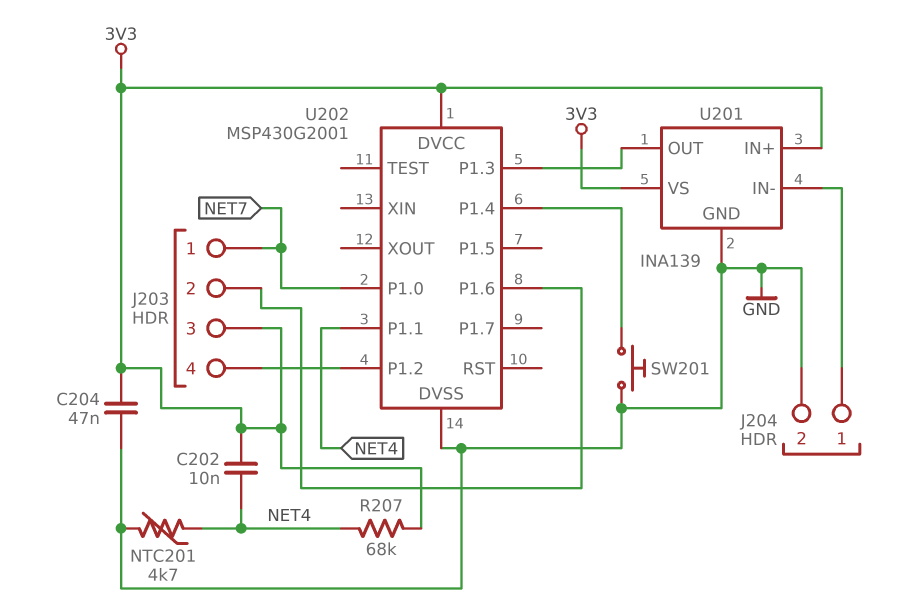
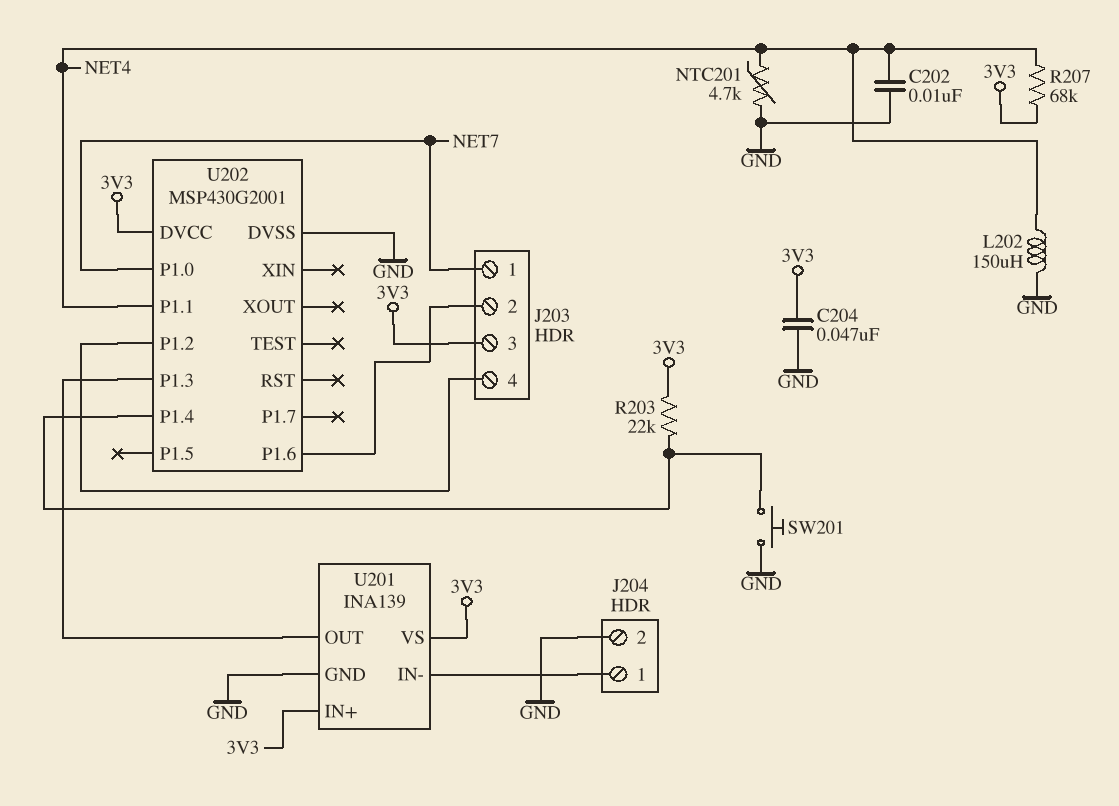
C202: 10nF (3V3, NET4) -> 10nF (GND, NET4)
L202: none -> 150uH (GND, NET4)
R203: none -> 22k (3V3, U202/P1.4)

